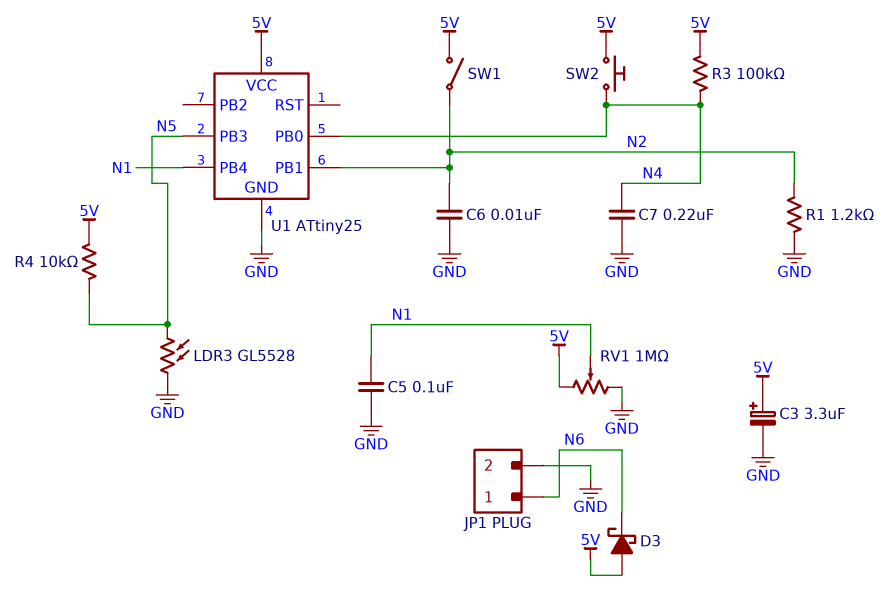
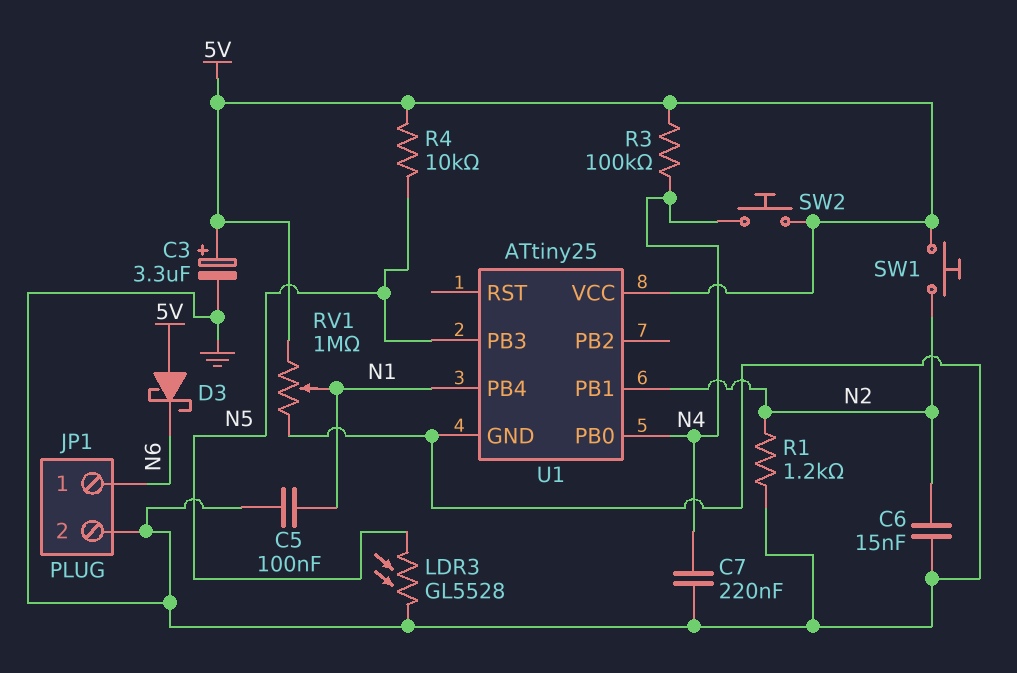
C6: 10nF (GND, N2) -> 15nF (GND, N2)
SW1: switch (5V, N2) -> button (5V, N2)

